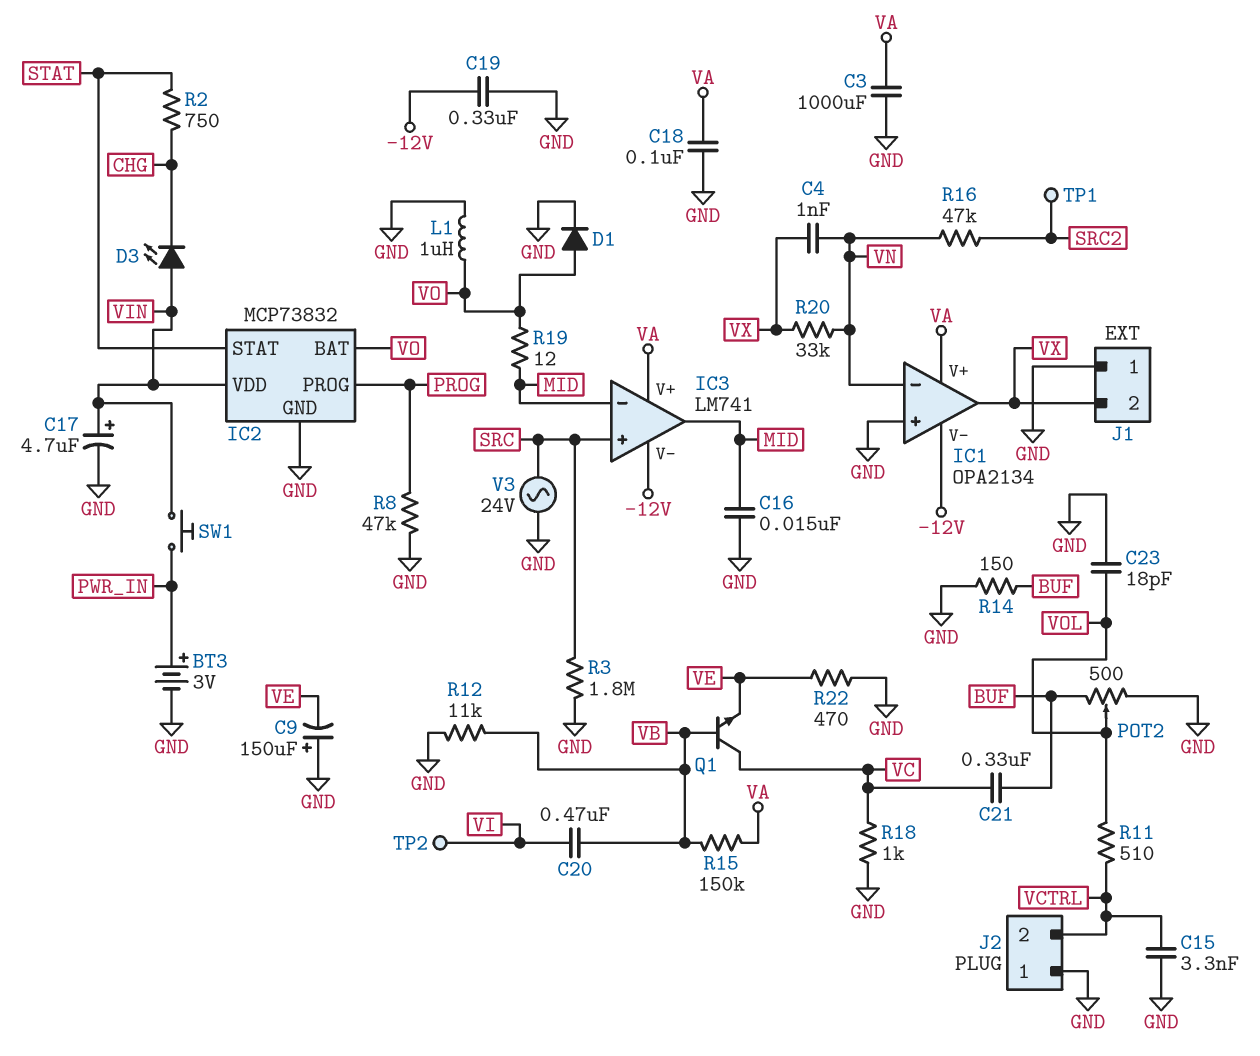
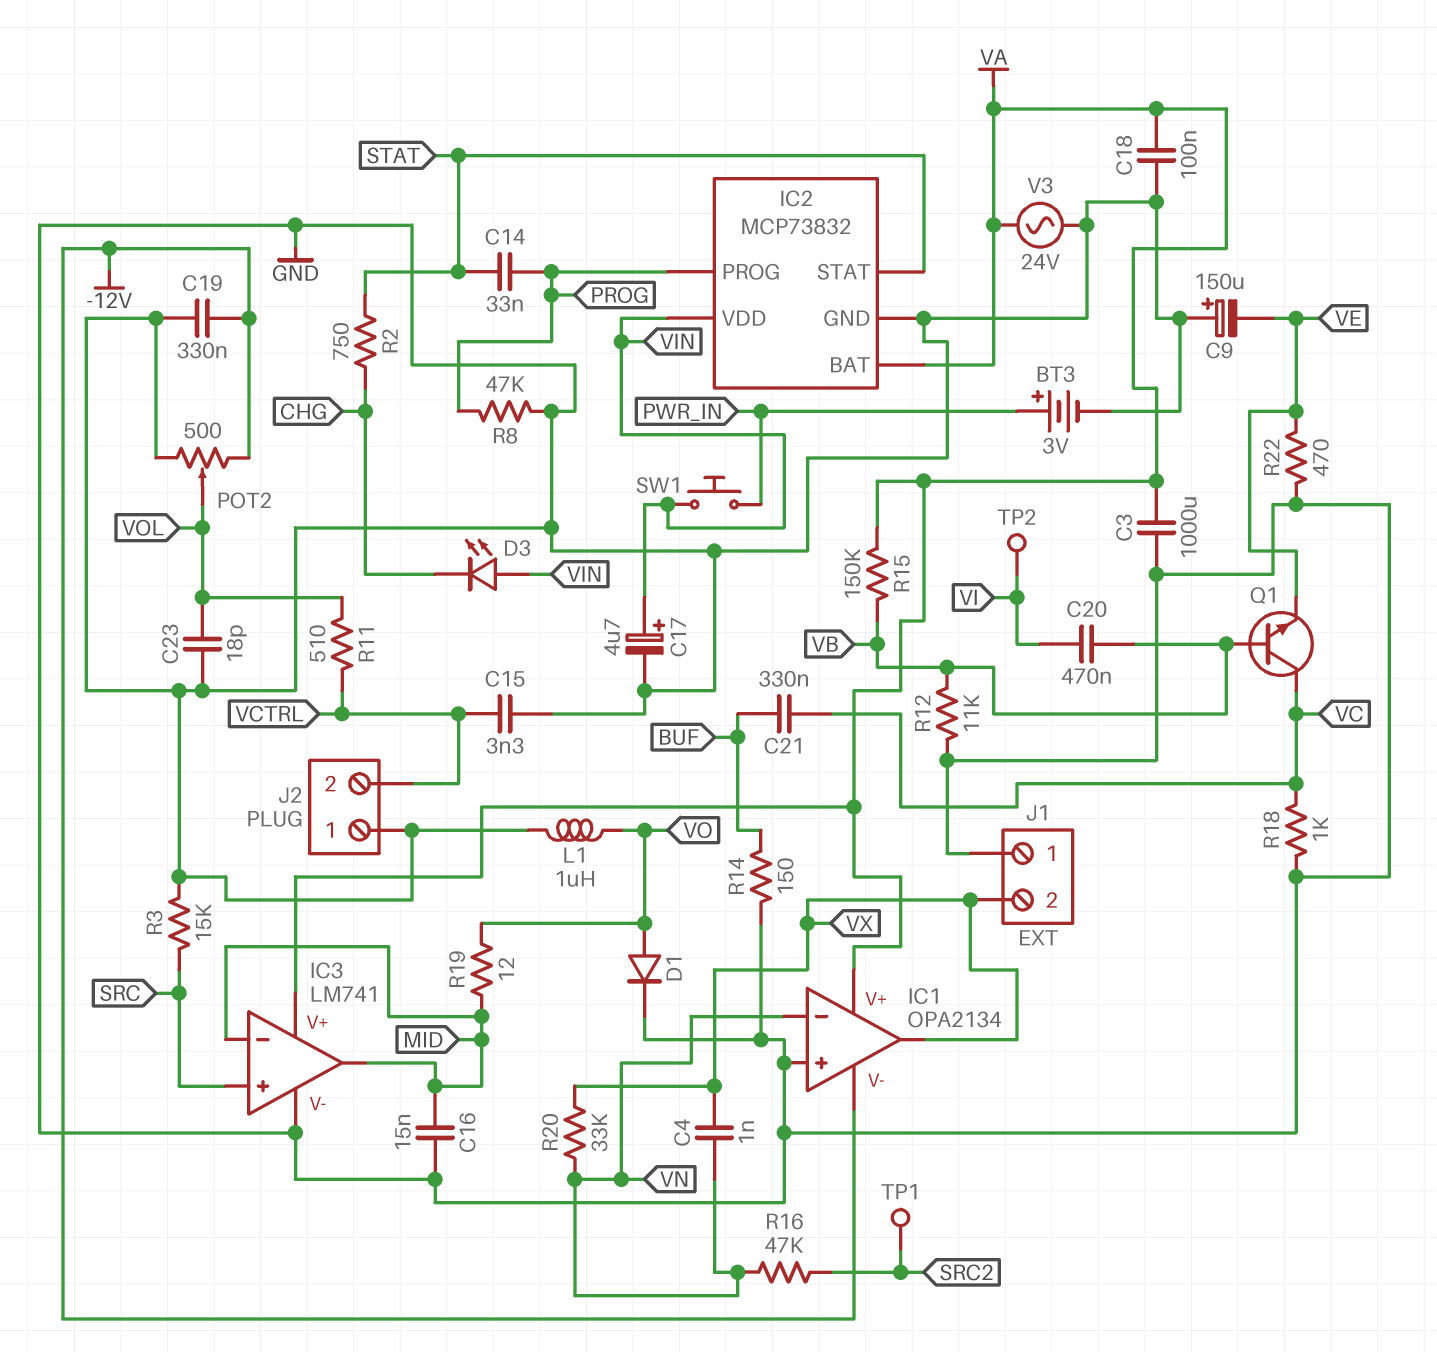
C14: none -> 33nF (PROG, STAT)
IC2 pin BAT: VO -> VA
IC3 pin V-: -12V -> GND
POT2: 500 (BUF, GND, wiper VOL) -> 500 (-12V, GND, wiper VOL)
R3: 1.8M (GND, SRC) -> 15k (GND, SRC)
V3: AC 24V (GND, SRC) -> AC 24V (GND, VA)

